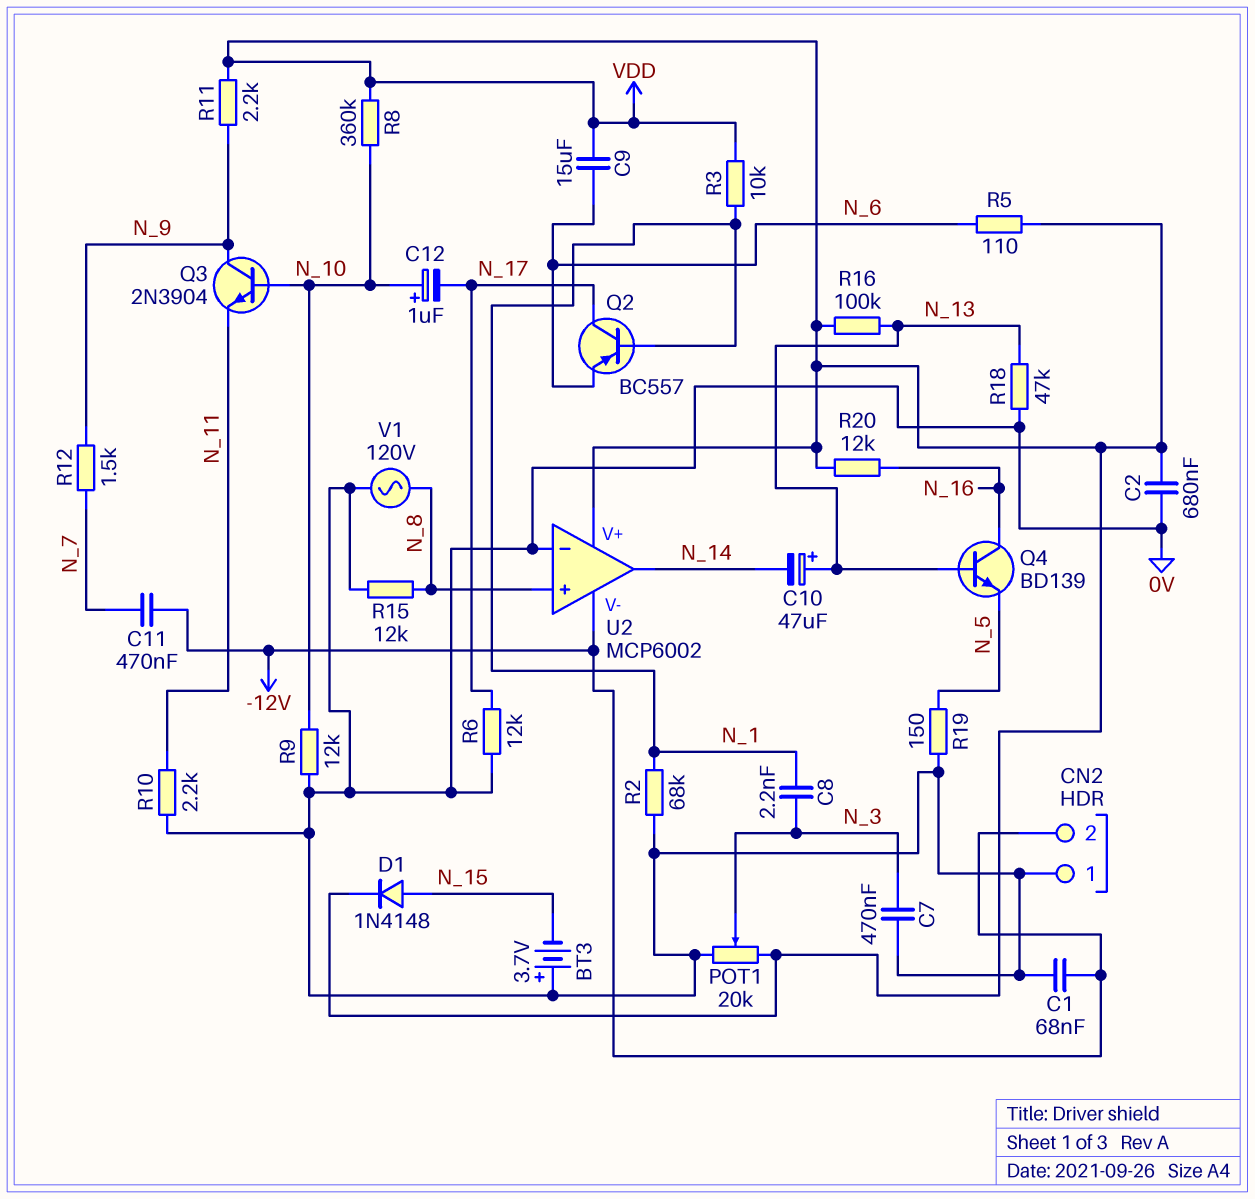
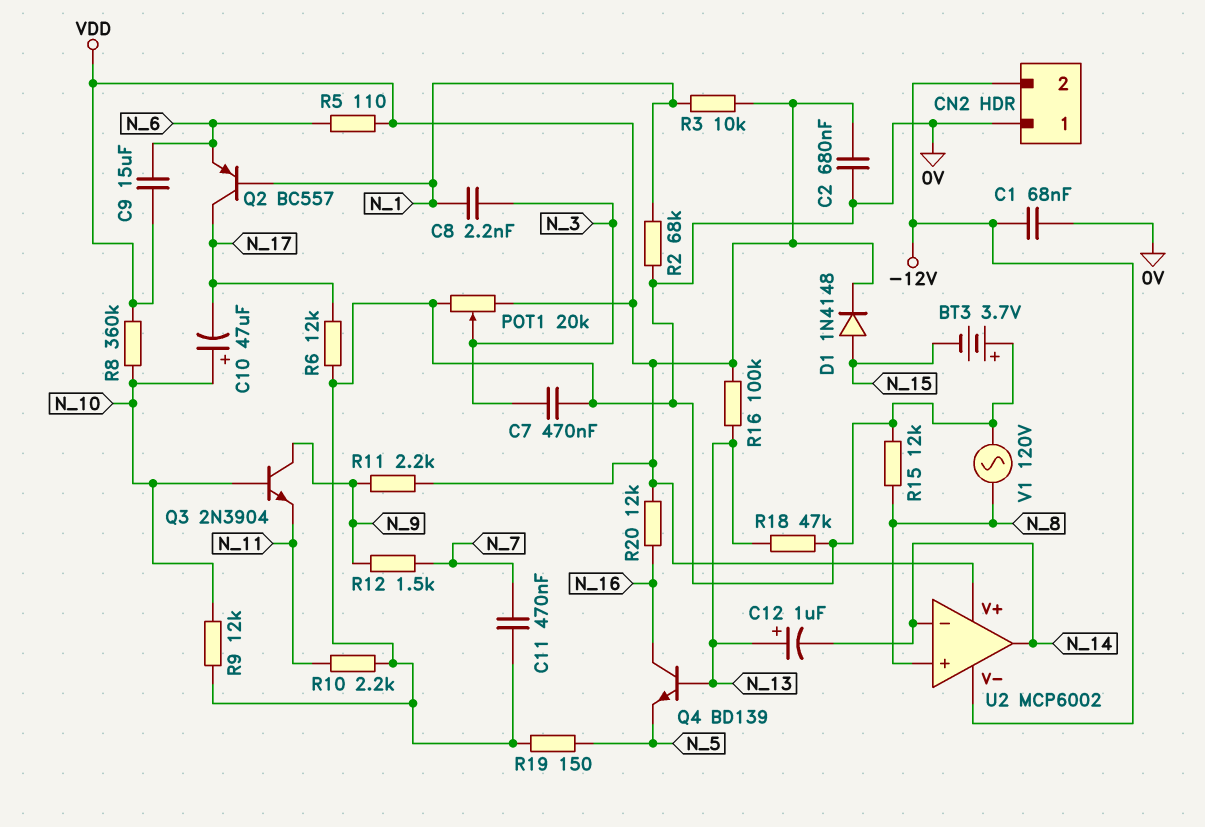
C10: 47uF (plus N_13, minus N_14) -> 47uF (plus N_10, minus N_17)
C11: 470nF (-12V, N_7) -> 470nF (0V, N_7)
C12: 1uF (plus N_10, minus N_17) -> 1uF (plus N_13, minus N_14)
U2 pin in-: 0V -> N_14

